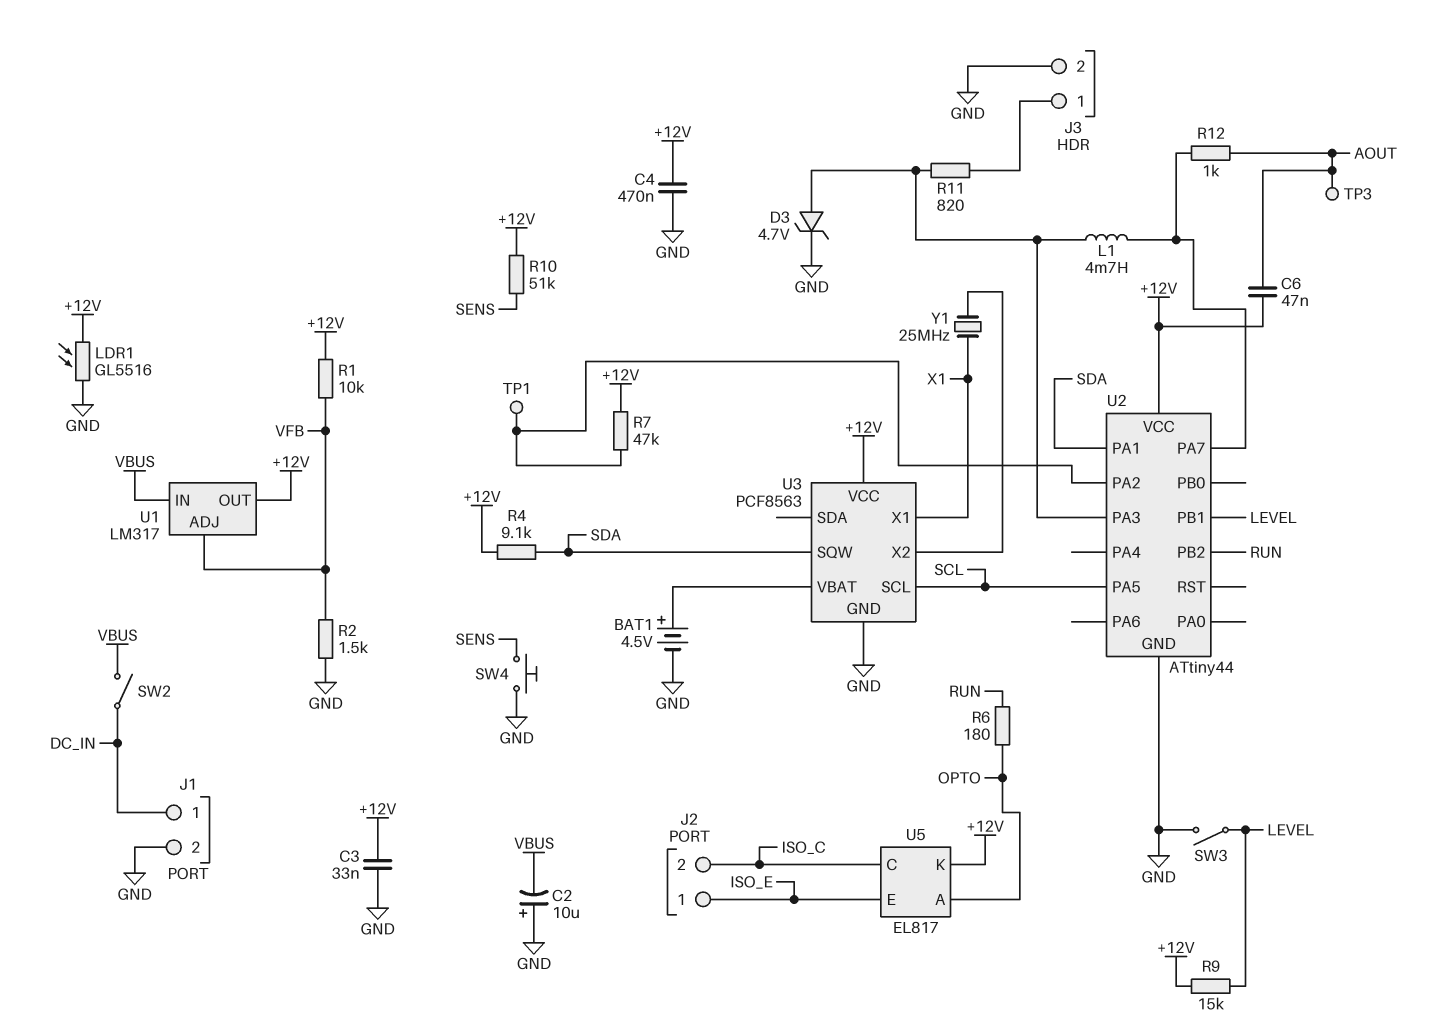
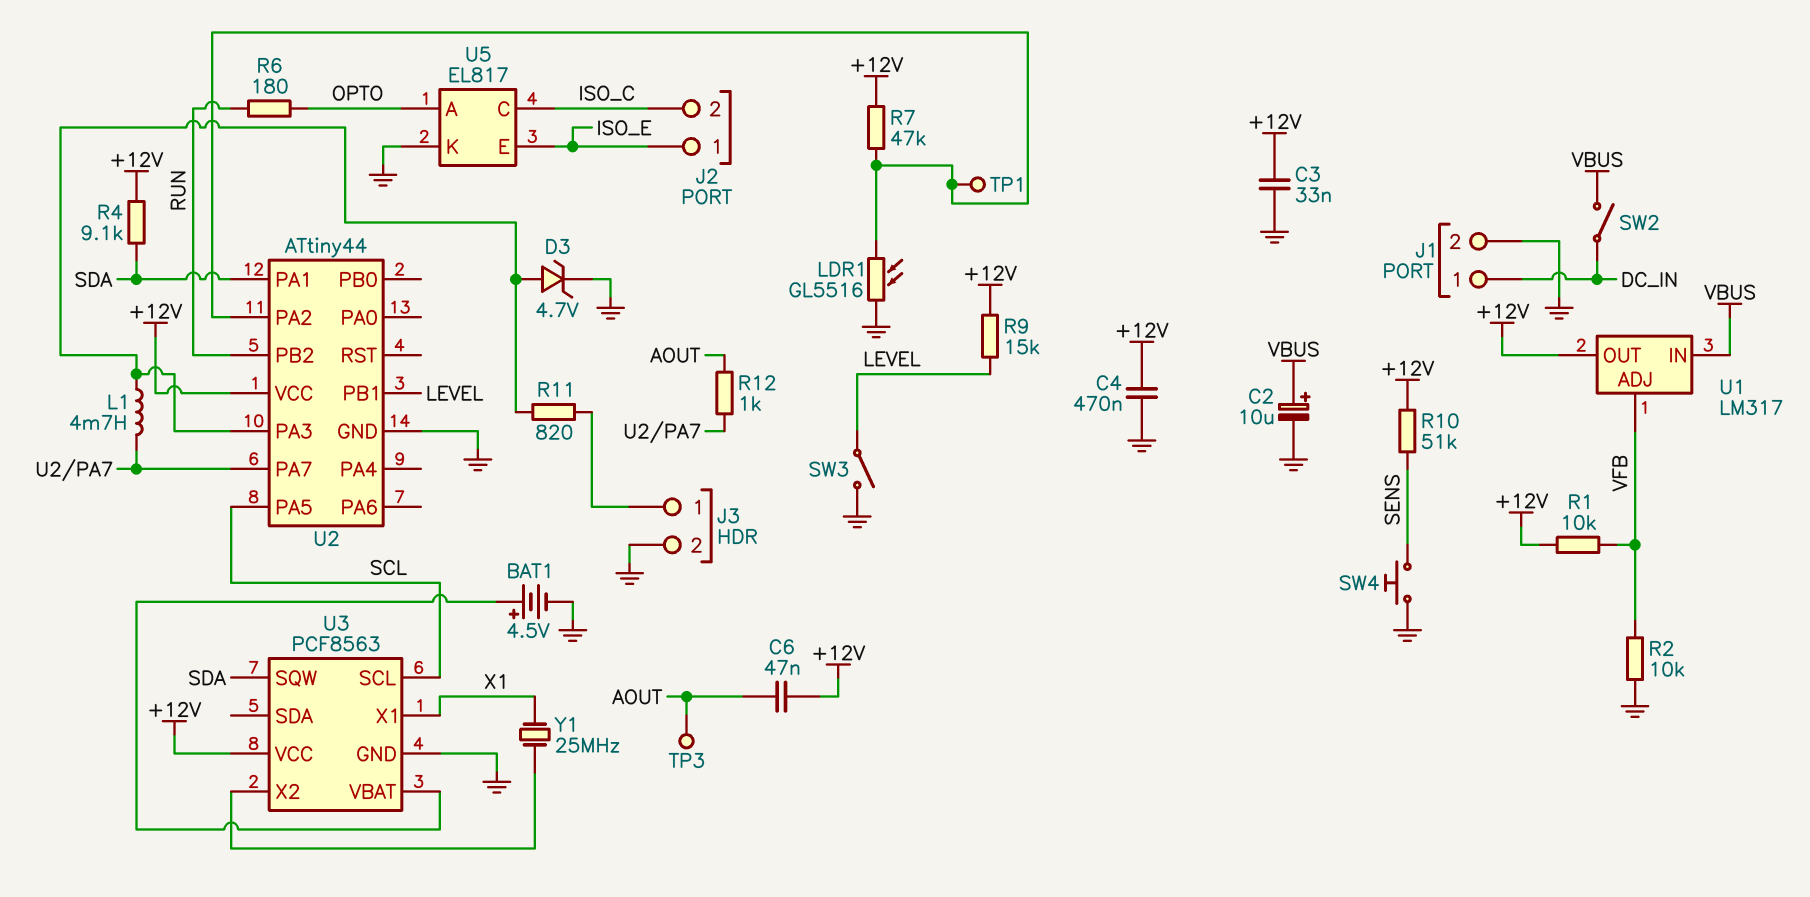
C2: 10uF (plus GND, minus VBUS) -> 10uF (plus VBUS, minus GND)
LDR1: GL5516 (+12V, GND) -> GL5516 (GND, U2/PA2)
R2: 1.5k (GND, VFB) -> 10k (GND, VFB)
U5 pin K: +12V -> GND

